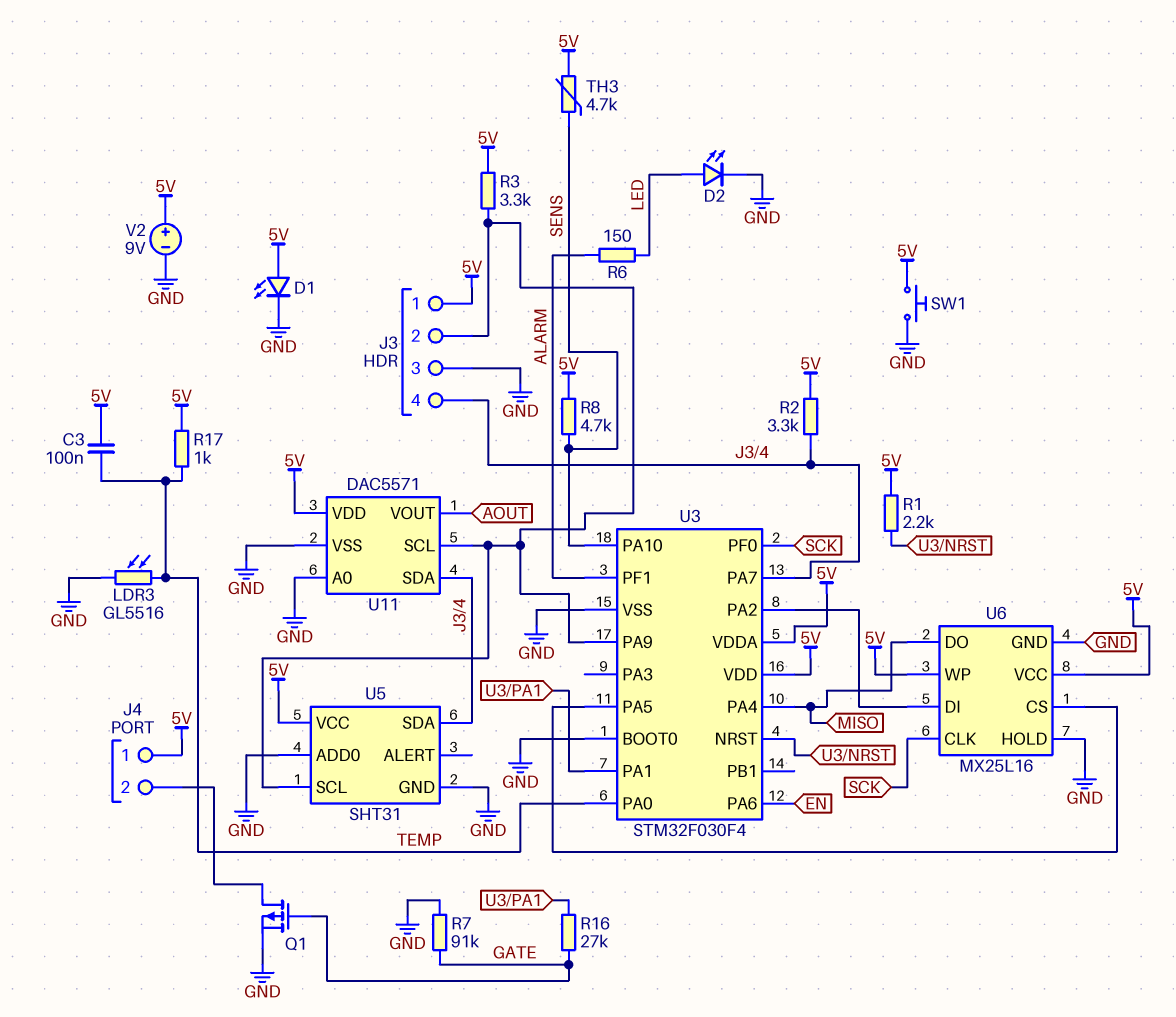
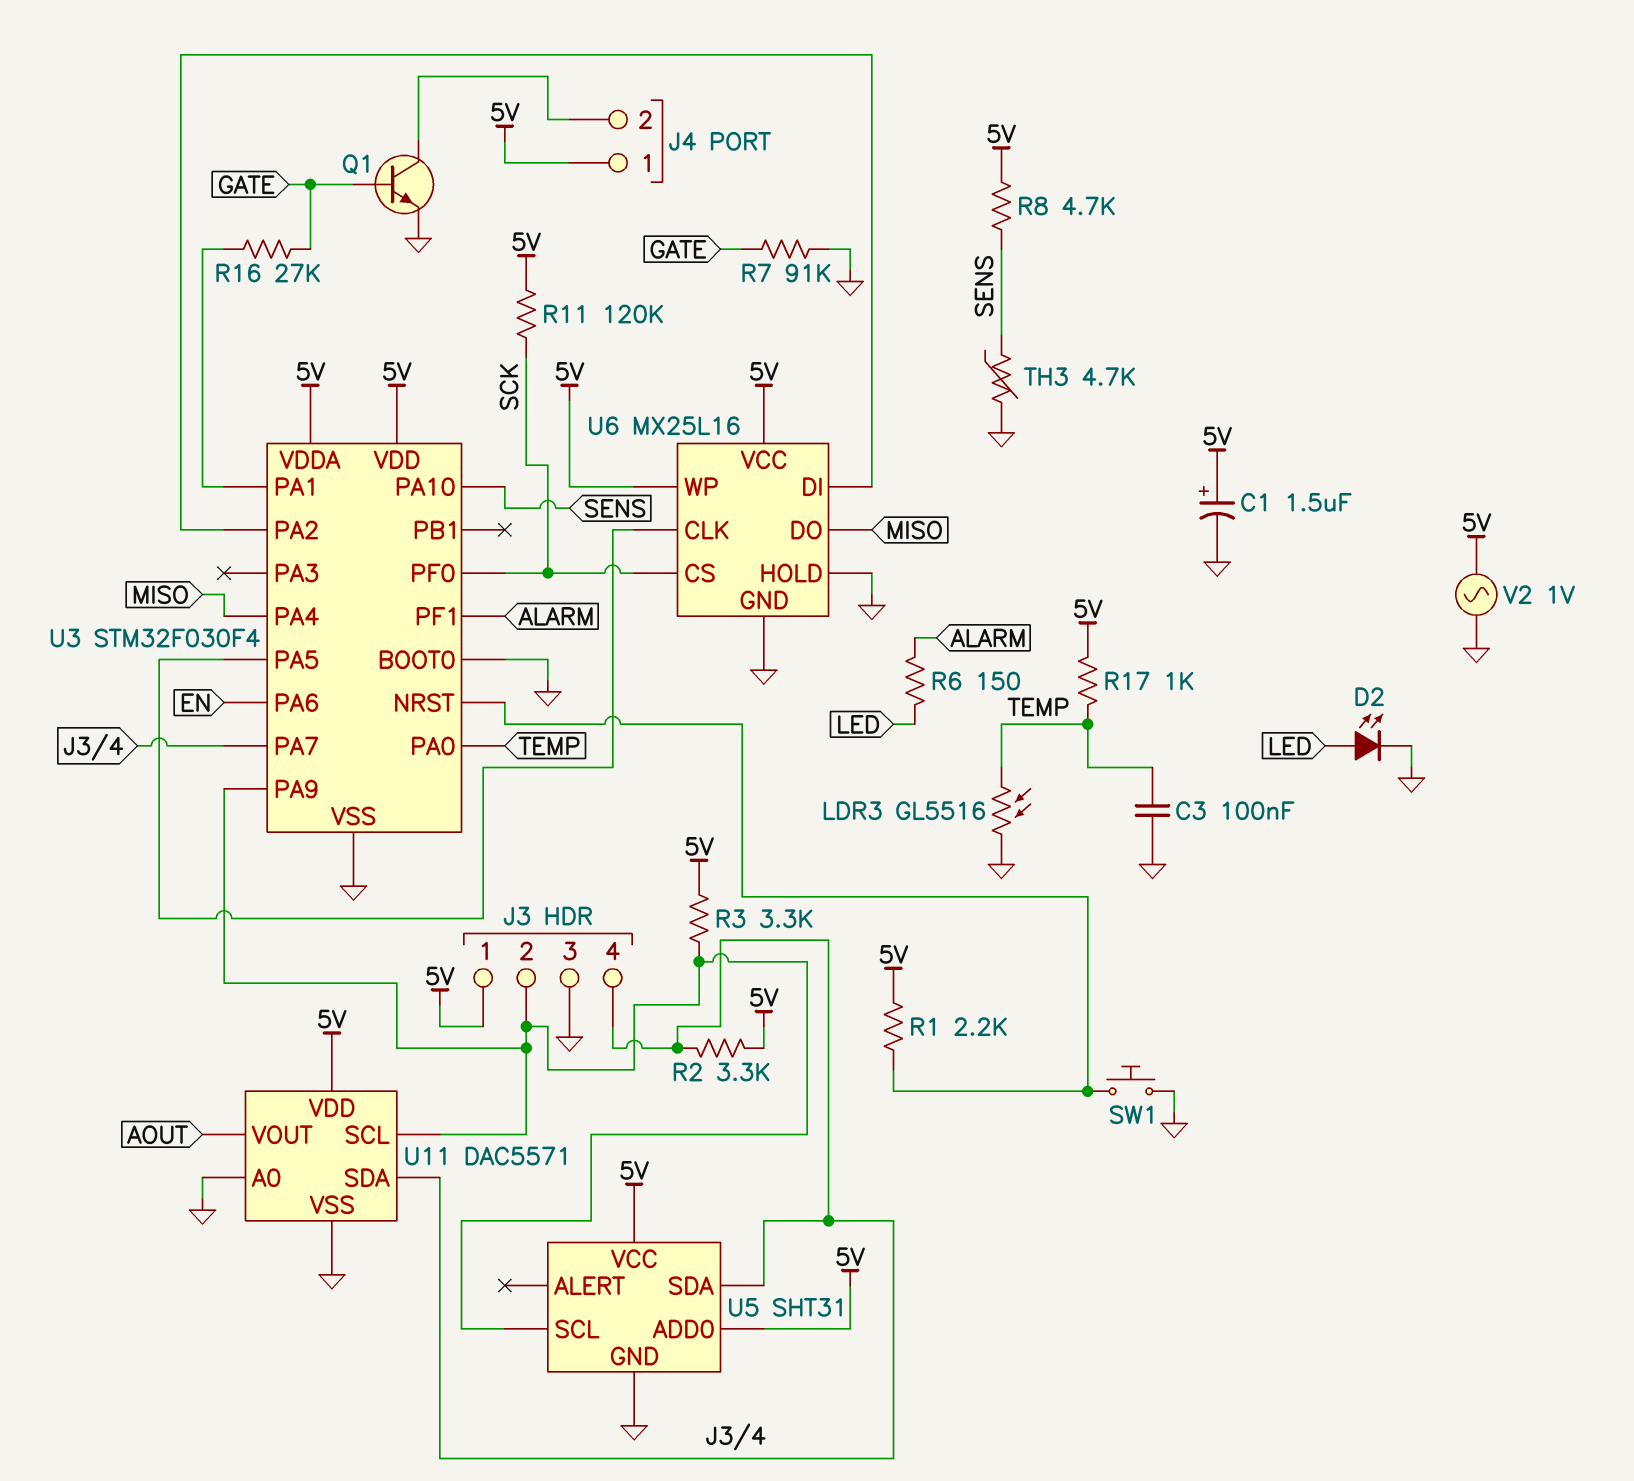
C1: none -> 1.5uF (plus 5V, minus GND)
C3: 100nF (5V, TEMP) -> 100nF (GND, TEMP)
D1: LED (A 5V, K GND) -> none
Q1: PMOS (G GATE, D J4/2, S GND) -> NPN (B GATE, C J4/2, E GND)
R11: none -> 120k (5V, SCK)
SW1: button (5V, GND) -> button (GND, U3/NRST)
TH3: 4.7k (5V, SENS) -> 4.7k (GND, SENS)
U5 pin ADD0: GND -> 5V
U6 pin CLK: SCK -> U3/PA5
U6 pin CS: U3/PA5 -> SCK
V2: 9V (plus 5V, minus GND) -> AC 1V (5V, GND)

